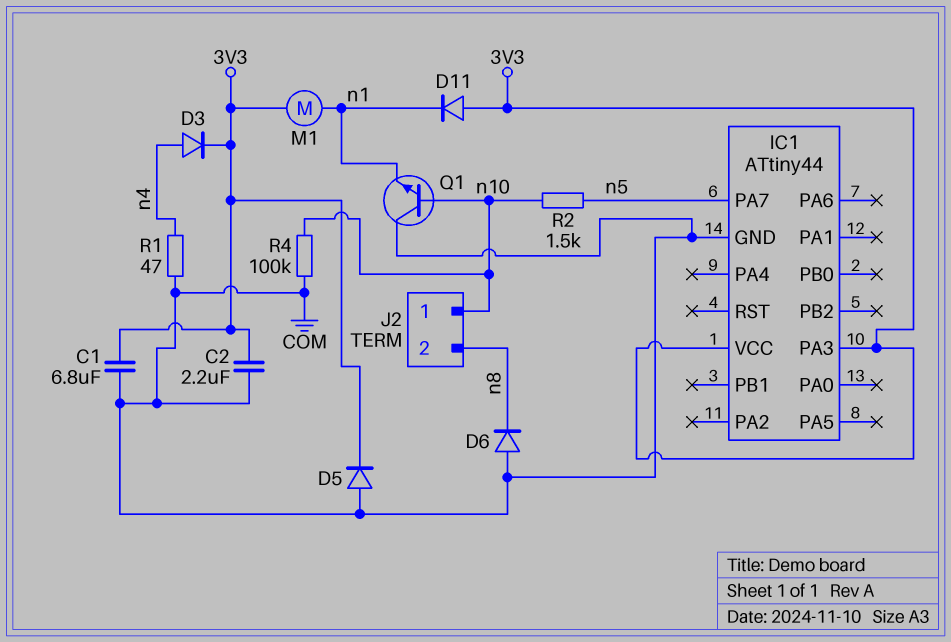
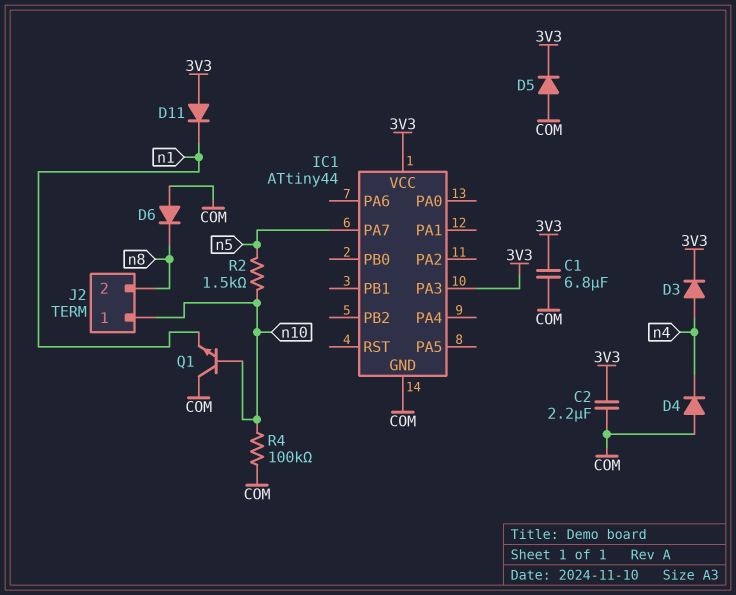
D4: none -> diode (A COM, K n4)
M1: motor (3V3, n1) -> none
R1: 47 (COM, n4) -> none

